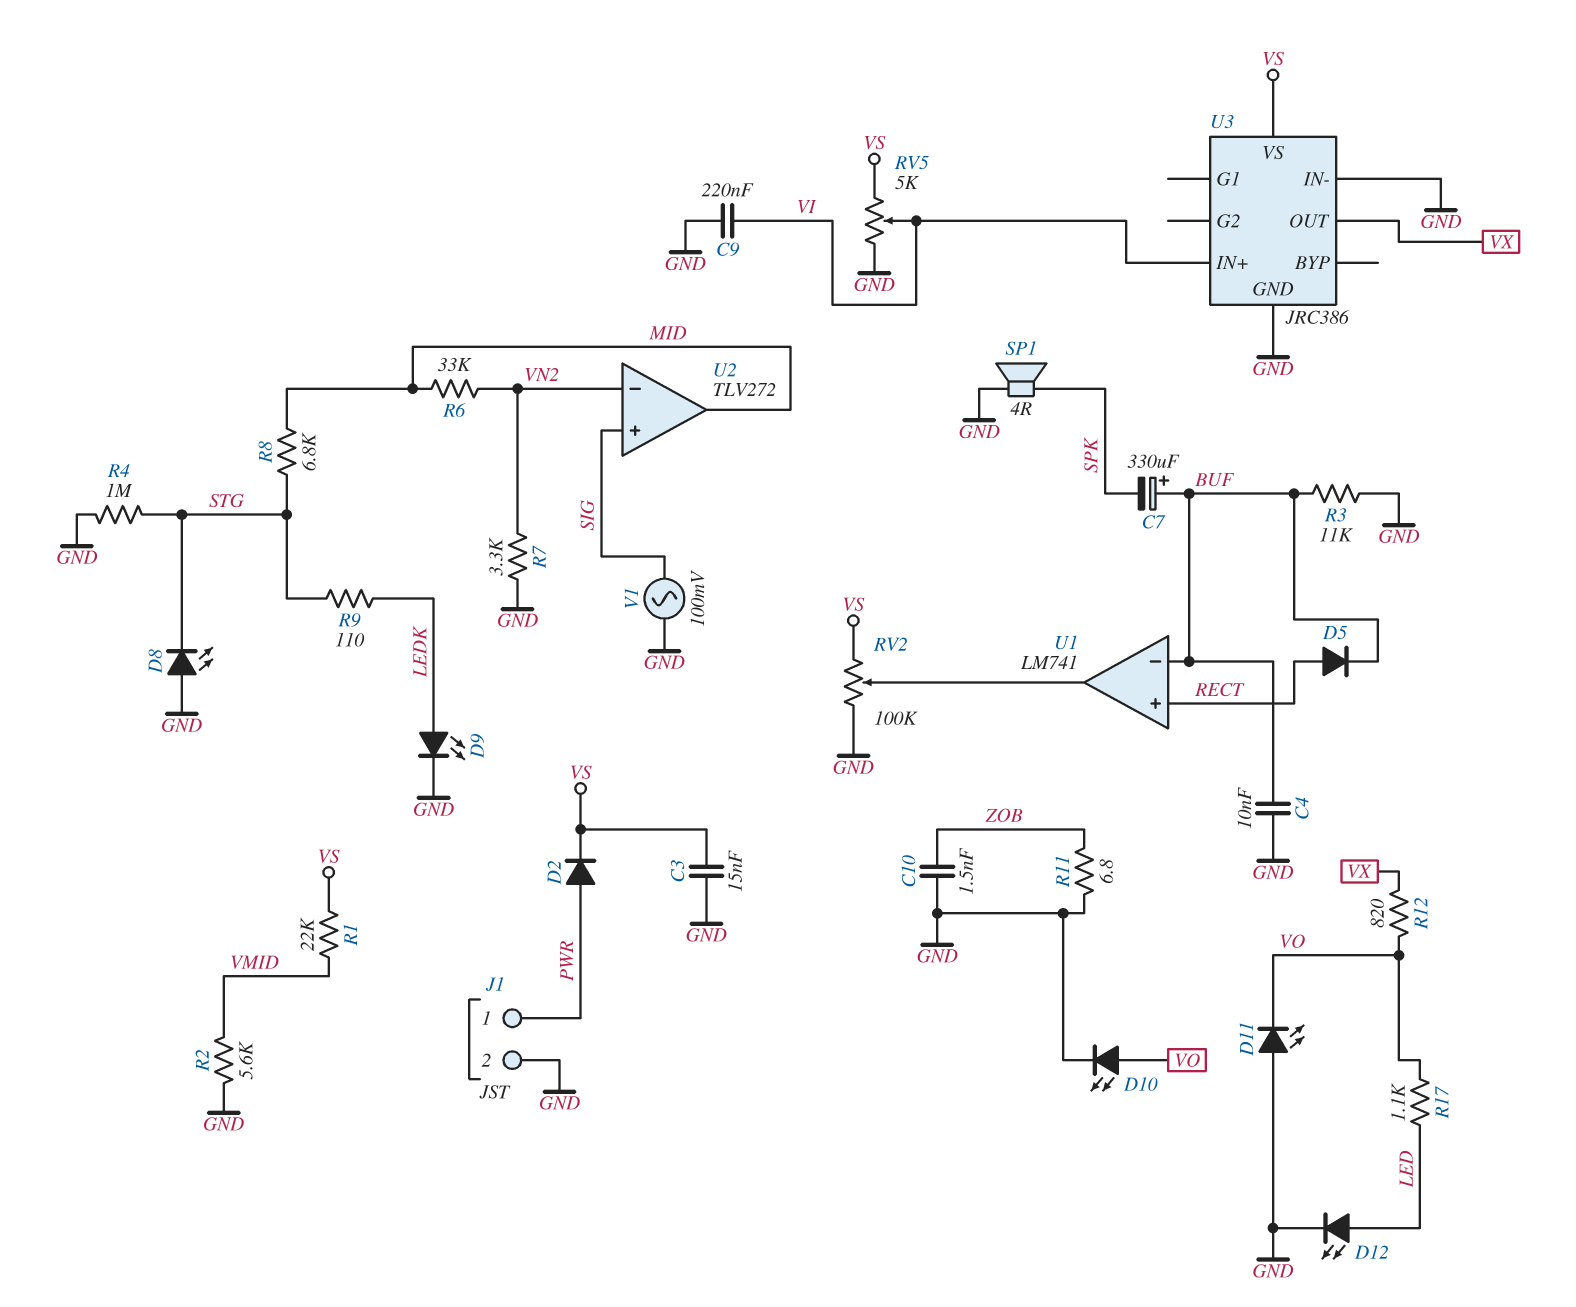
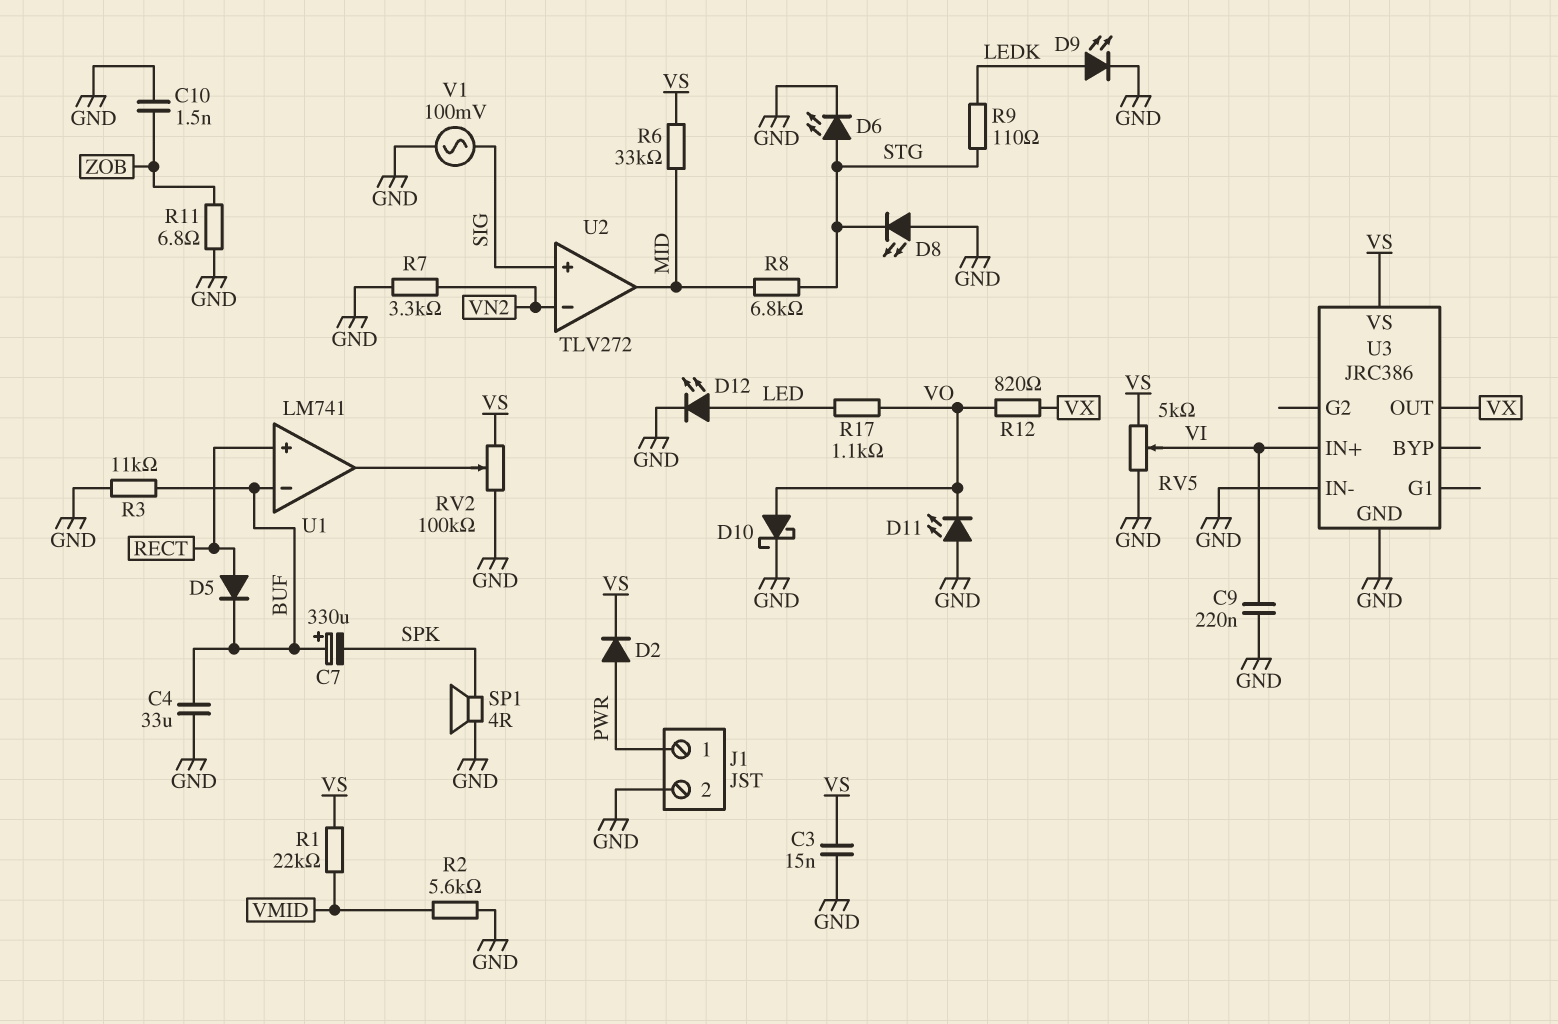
C4: 10nF (BUF, GND) -> 33uF (BUF, GND)
D6: none -> LED (A STG, K GND)
D10: LED (A VO, K GND) -> schottky (A VO, K GND)
R4: 1M (GND, STG) -> none
R6: 33k (MID, VN2) -> 33k (MID, VS)

